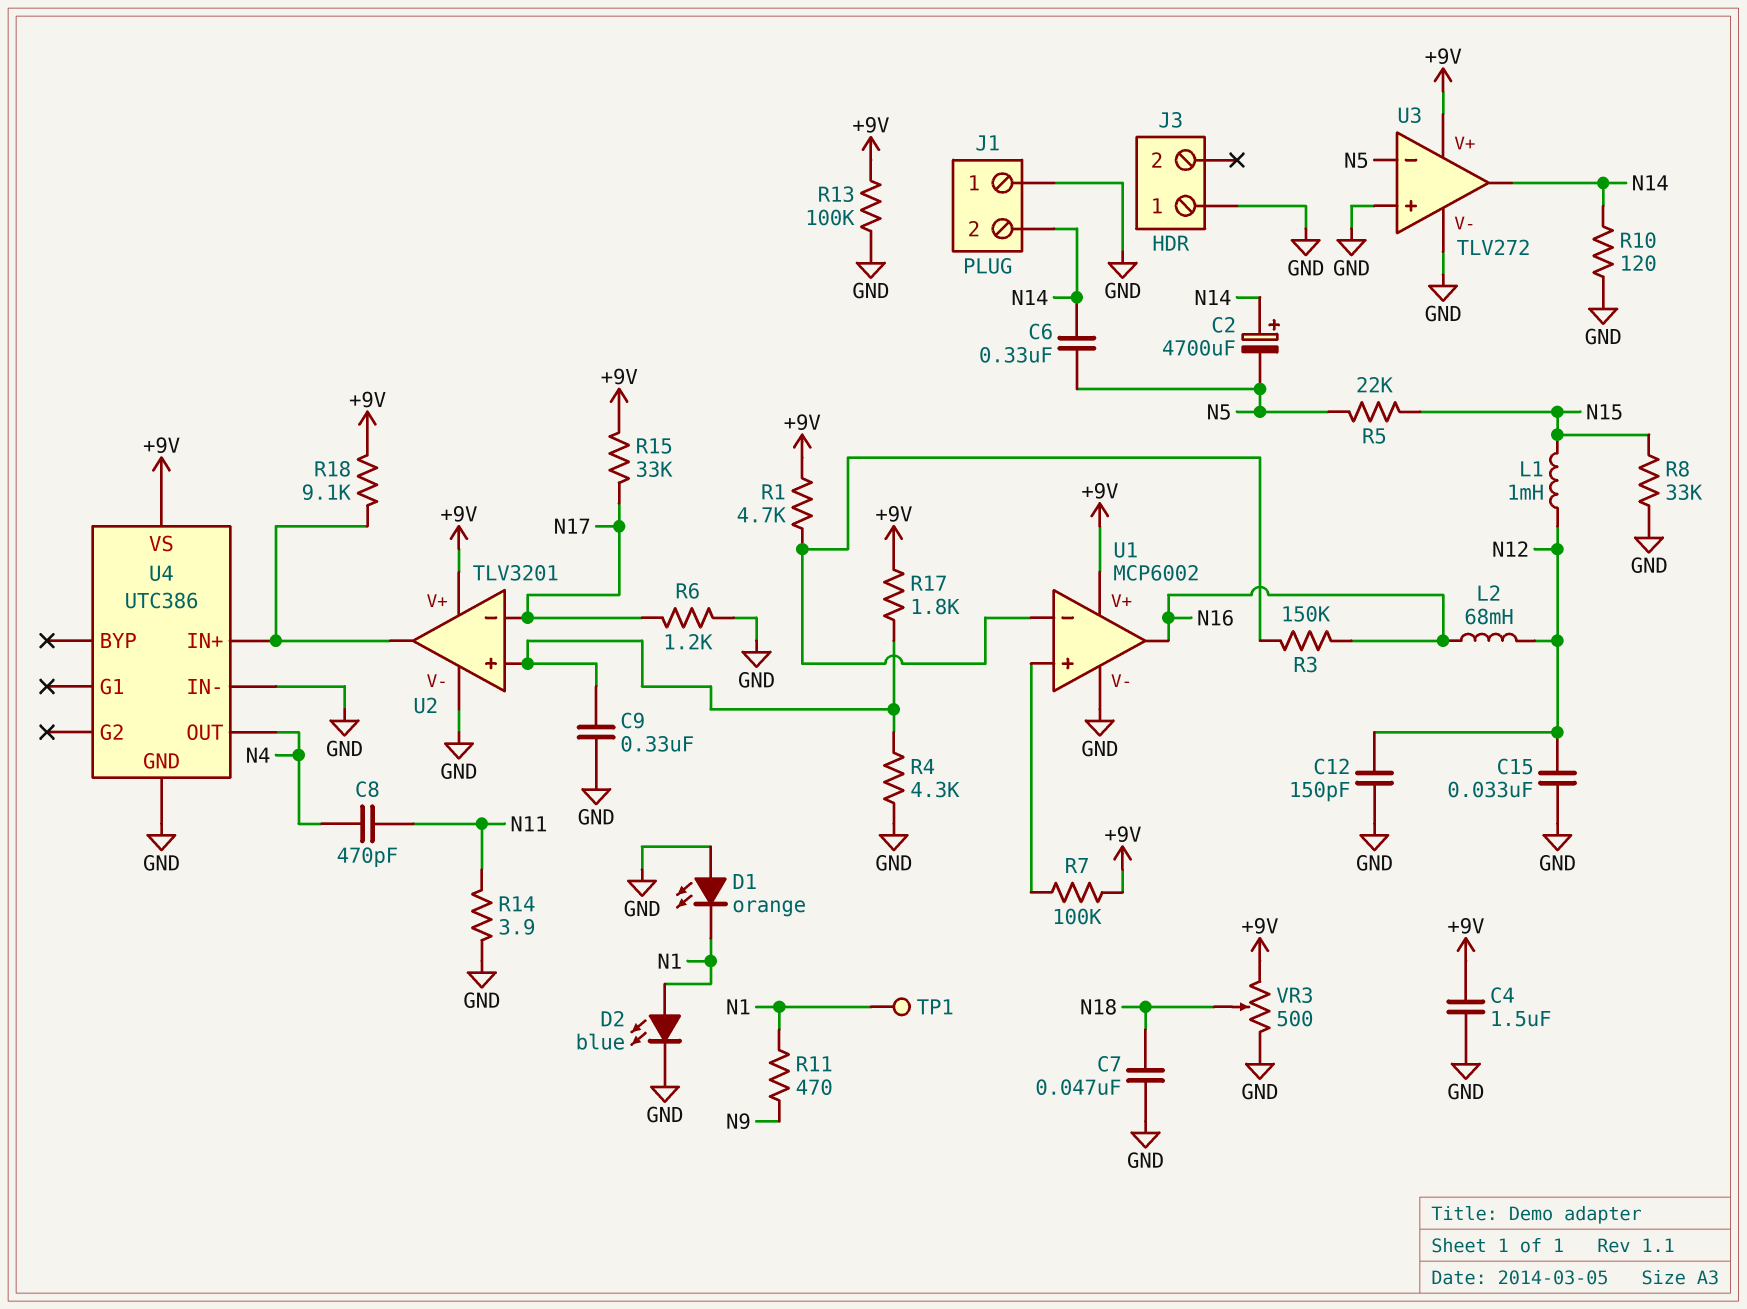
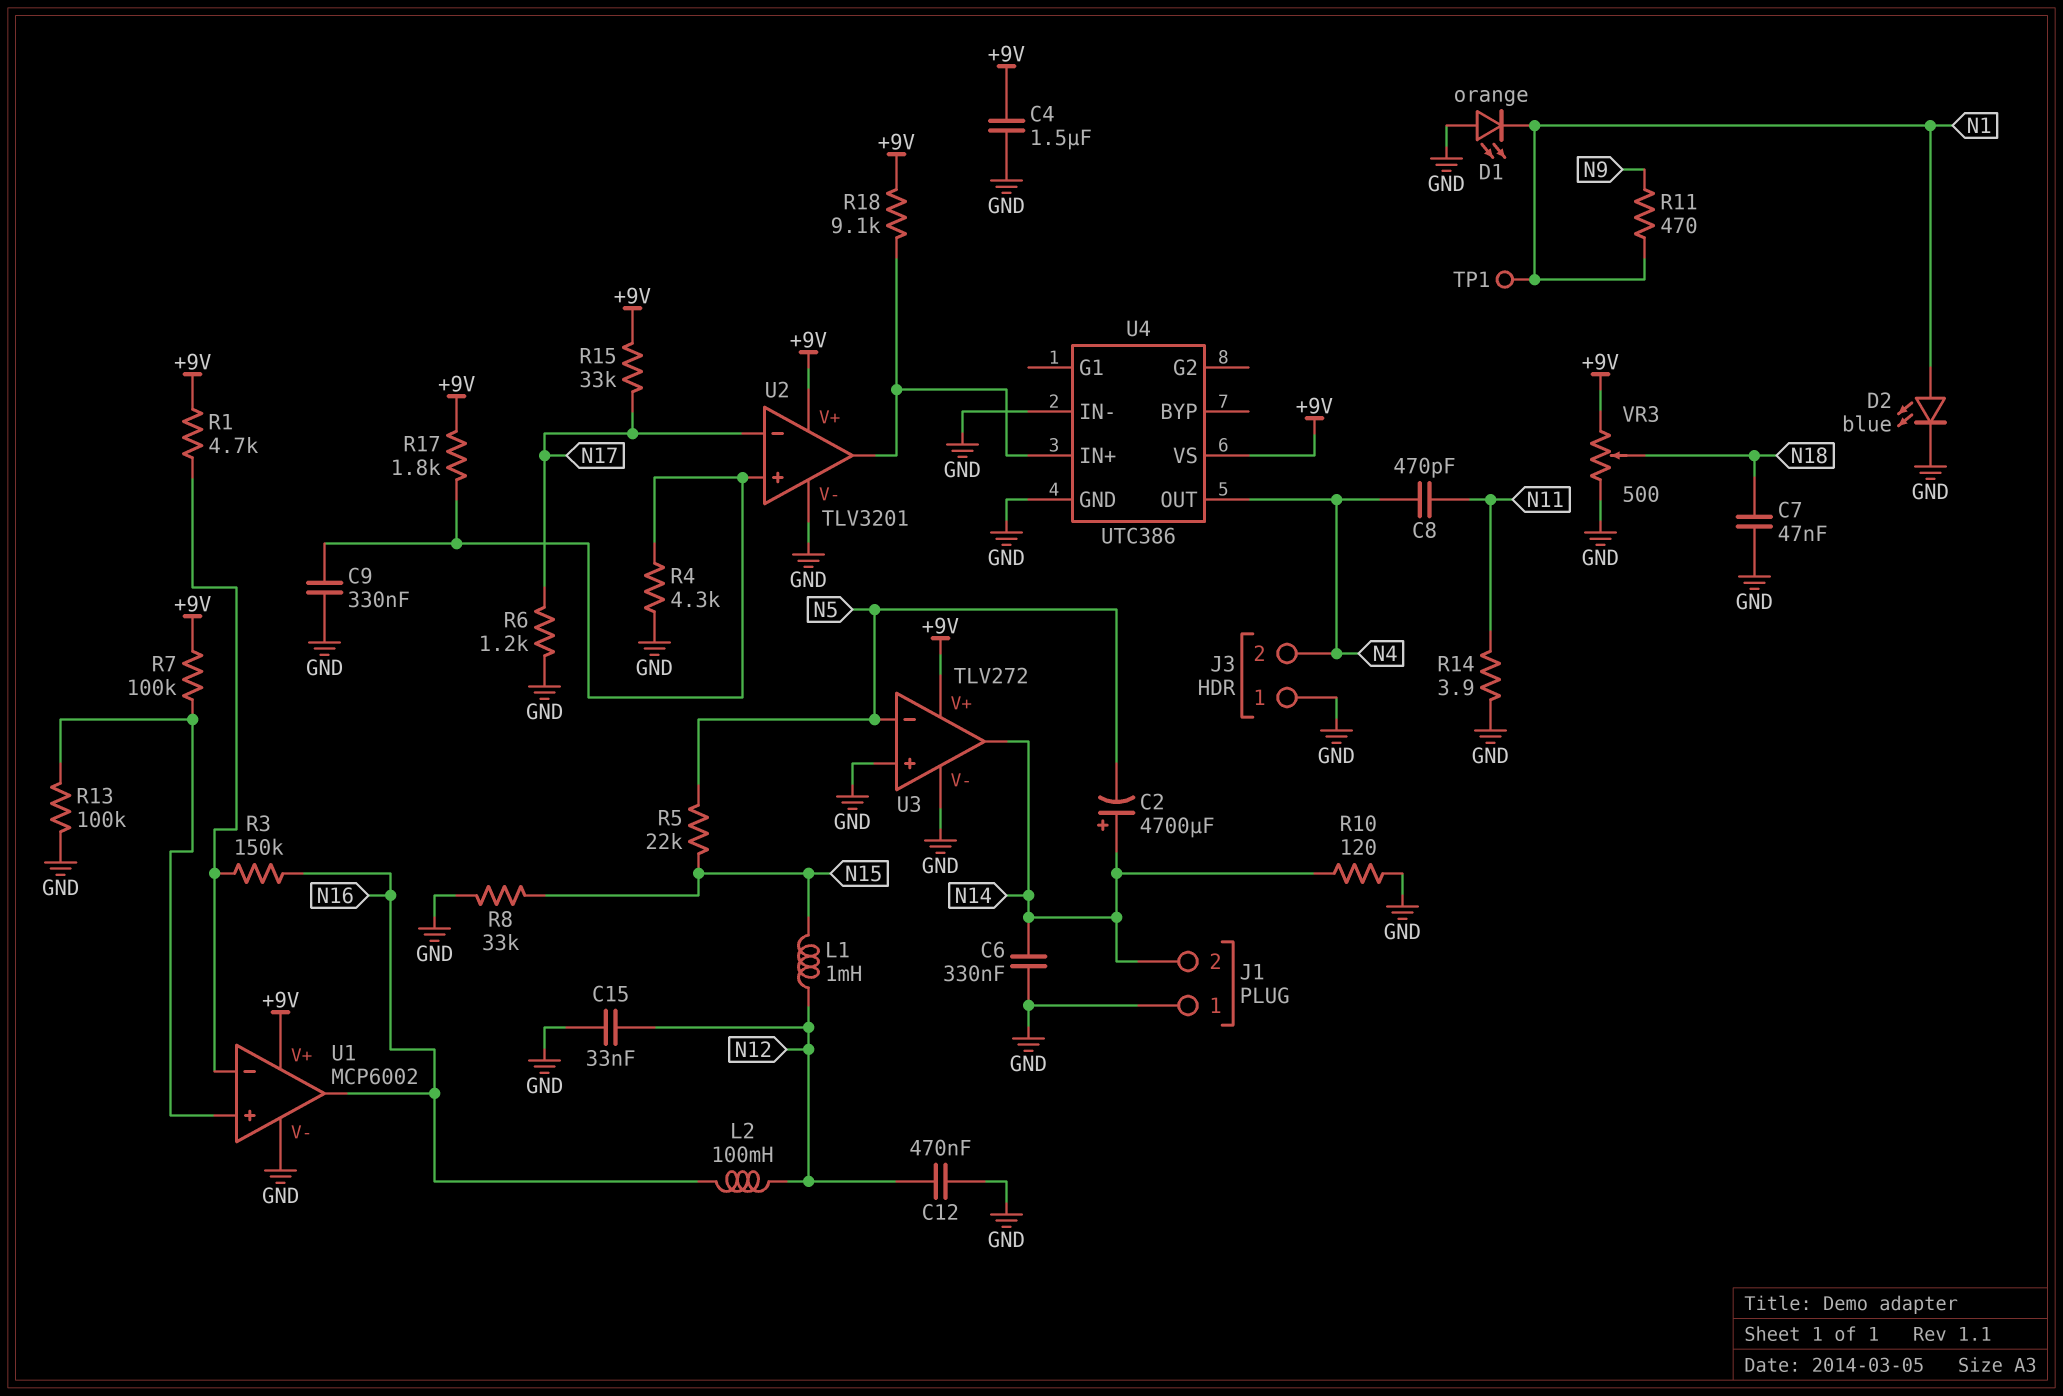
C6: 330nF (N5, N14) -> 330nF (GND, N14)
C12: 150pF (GND, N12) -> 470nF (GND, N12)
J3 pin 2: none -> N4
L2: 68mH (N12, N16) -> 100mH (N12, N16)
R13: 100k (+9V, GND) -> 100k (GND, U1/in+)

